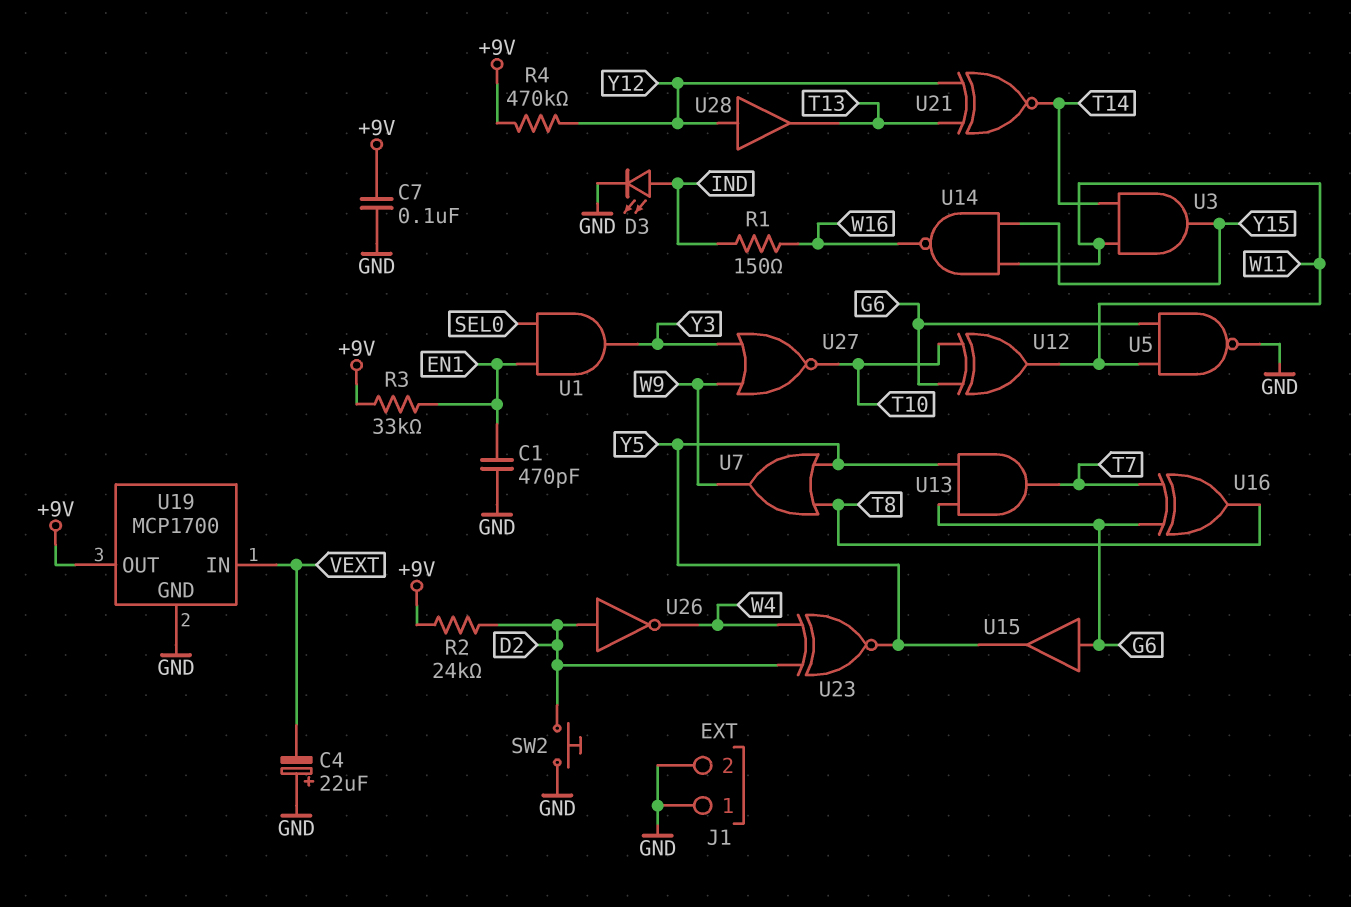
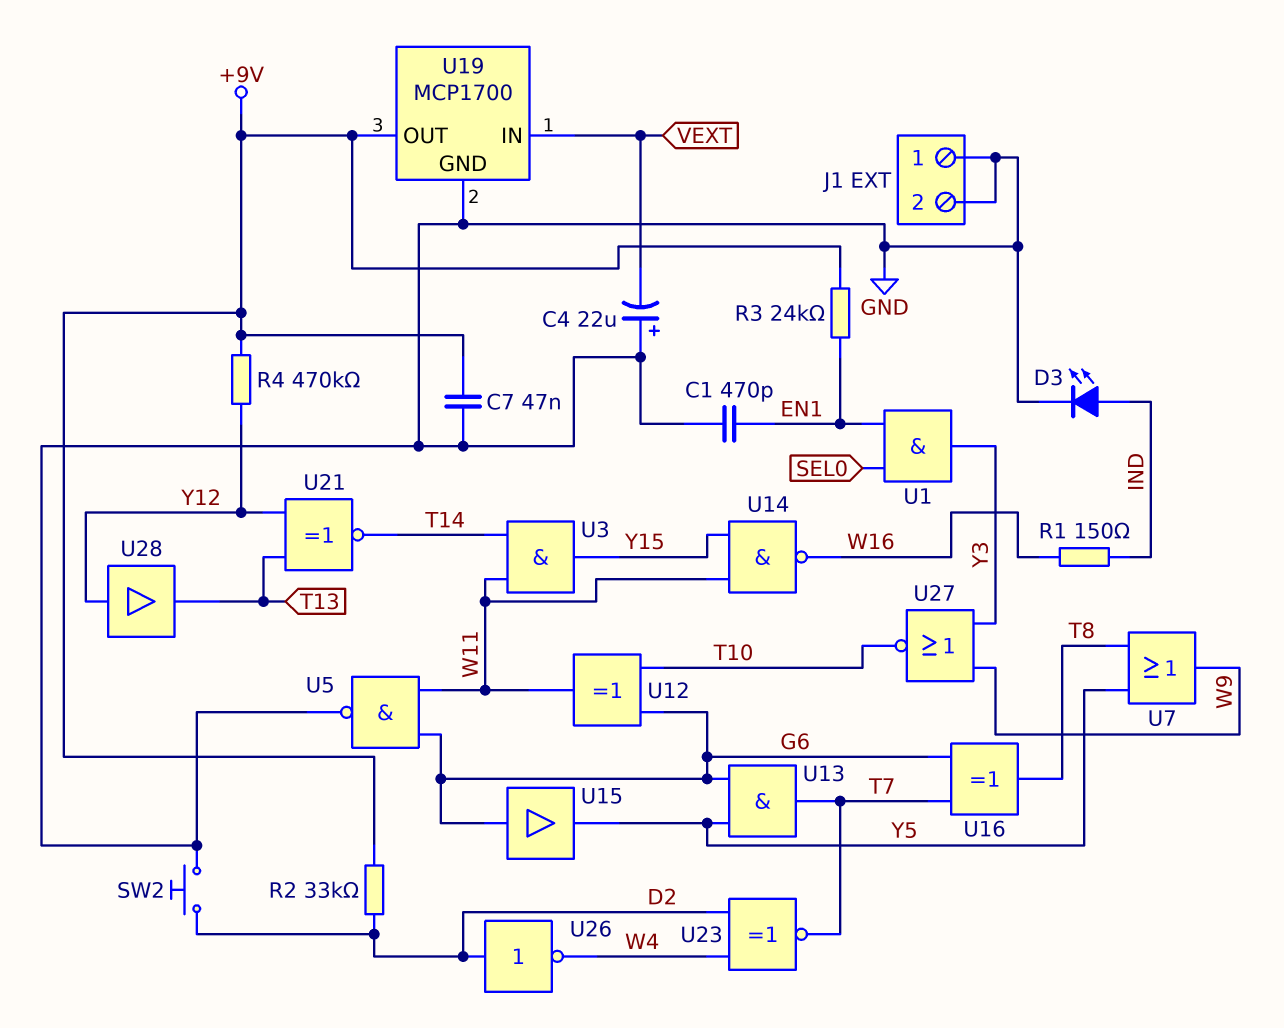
C7: 100nF (+9V, GND) -> 47nF (+9V, GND)
R2: 24k (+9V, D2) -> 33k (+9V, D2)
R3: 33k (+9V, EN1) -> 24k (+9V, EN1)
U23: XNOR (in D2, in W4, out Y5) -> XNOR (in D2, in W4, out T7)

